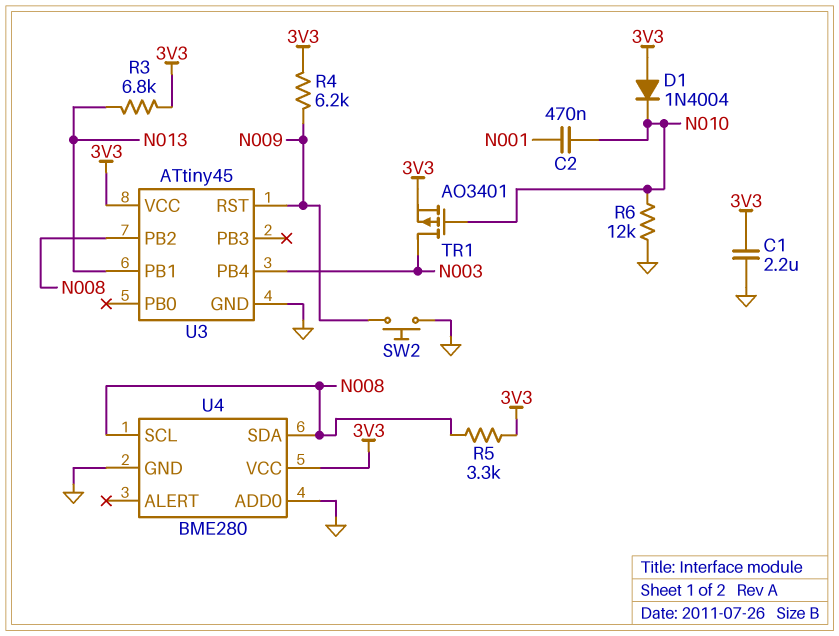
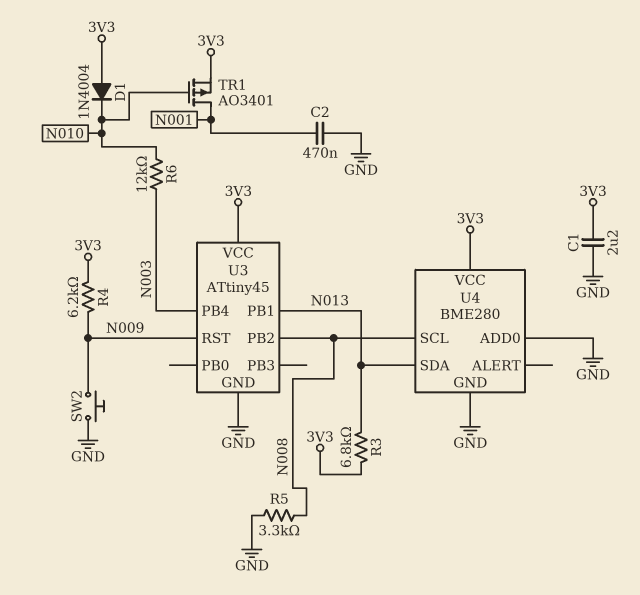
C2: 470nF (N001, N010) -> 470nF (GND, N001)
R5: 3.3k (3V3, N008) -> 3.3k (GND, N008)
R6: 12k (GND, N010) -> 12k (N003, N010)
TR1: PMOS AO3401 (G N010, D N003, S 3V3) -> PMOS AO3401 (G N010, D N001, S 3V3)
U4 pin SDA: N008 -> N013

